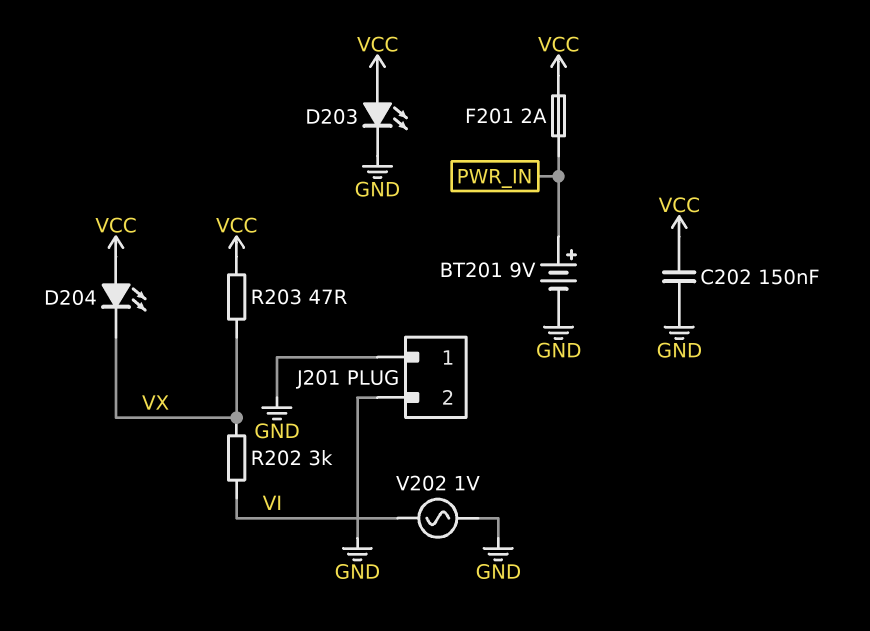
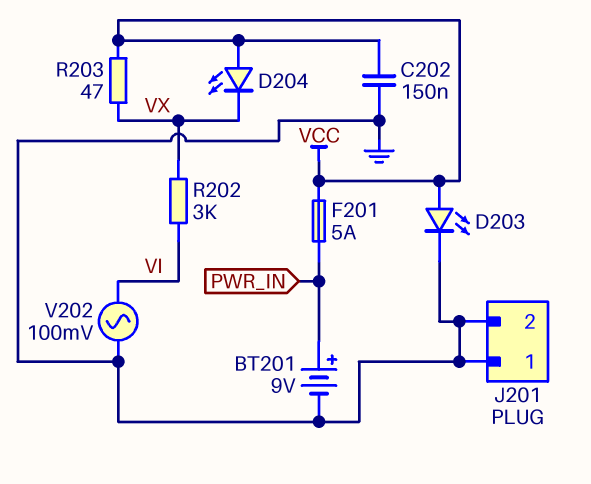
F201: 2A (PWR_IN, VCC) -> 5A (PWR_IN, VCC)
V202: AC 1V (GND, VI) -> AC 100mV (GND, VI)

